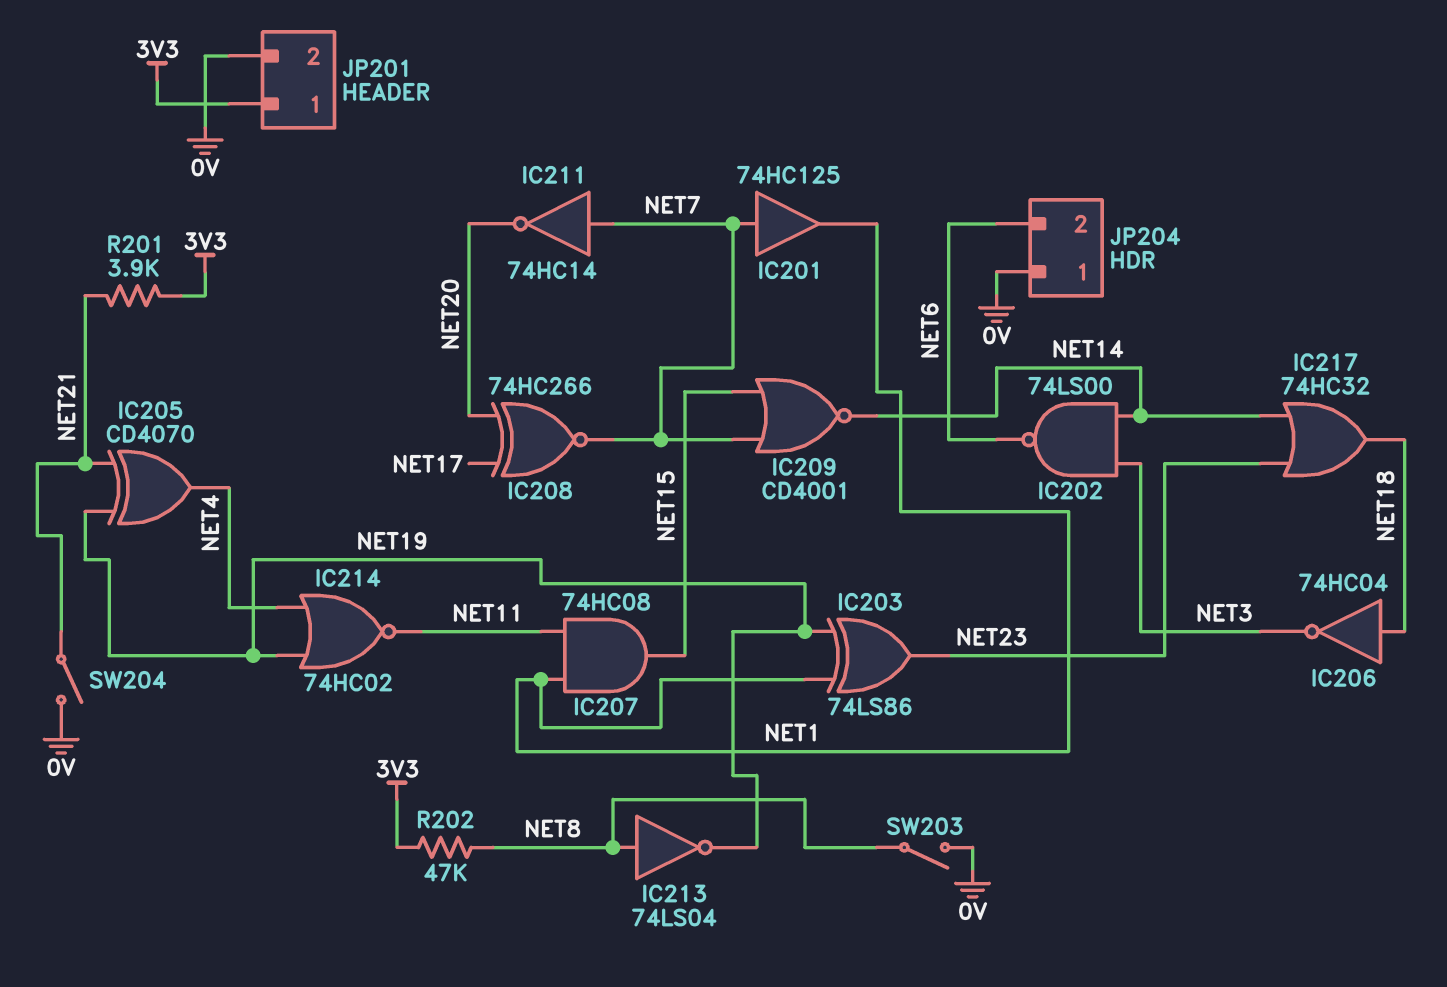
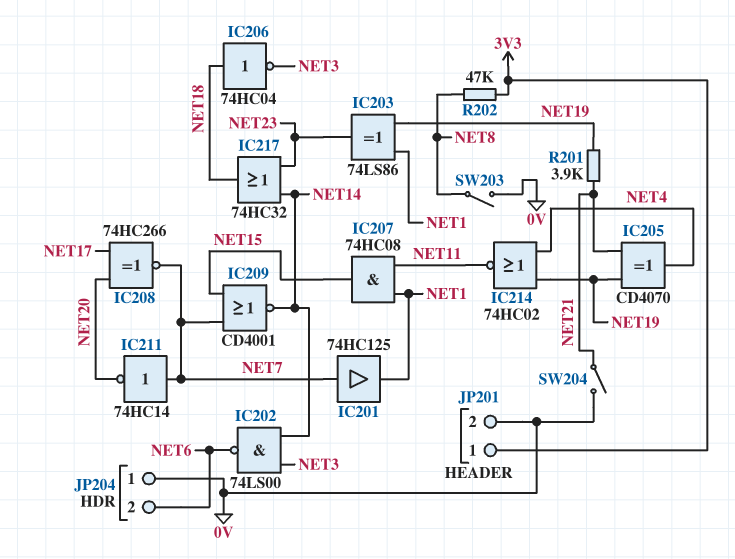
IC213: NOT 74LS04 (in NET8, out NET19) -> none
R201: 3.9k (3V3, NET21) -> 3.9k (NET19, NET21)

